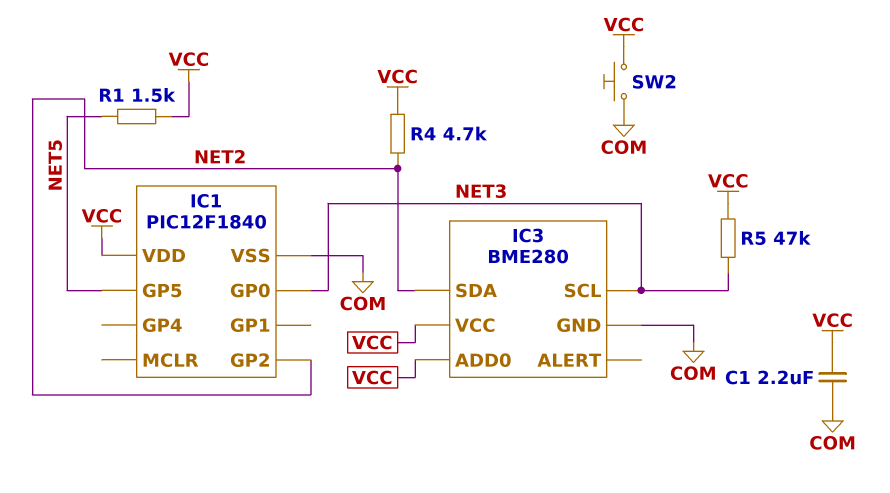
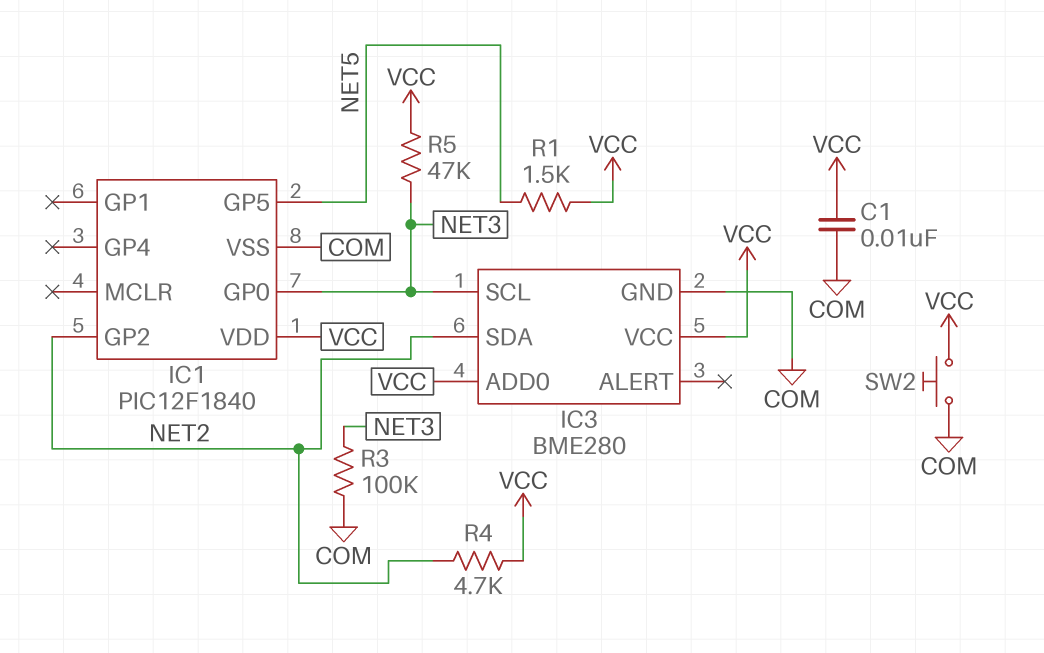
C1: 2.2uF (COM, VCC) -> 10nF (COM, VCC)
R3: none -> 100k (COM, NET3)

